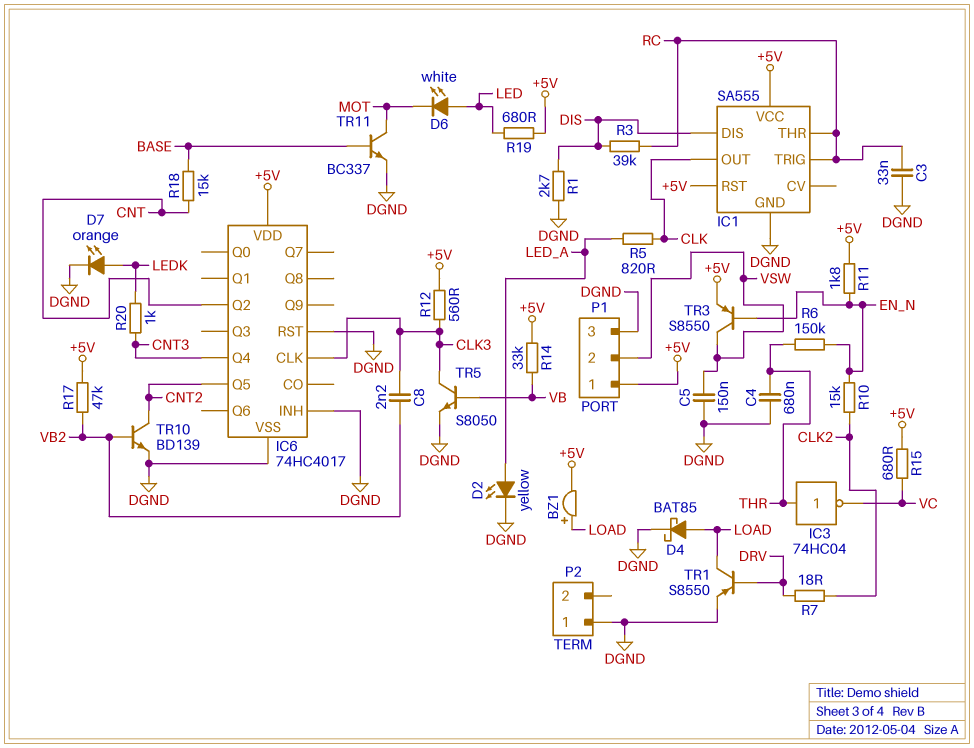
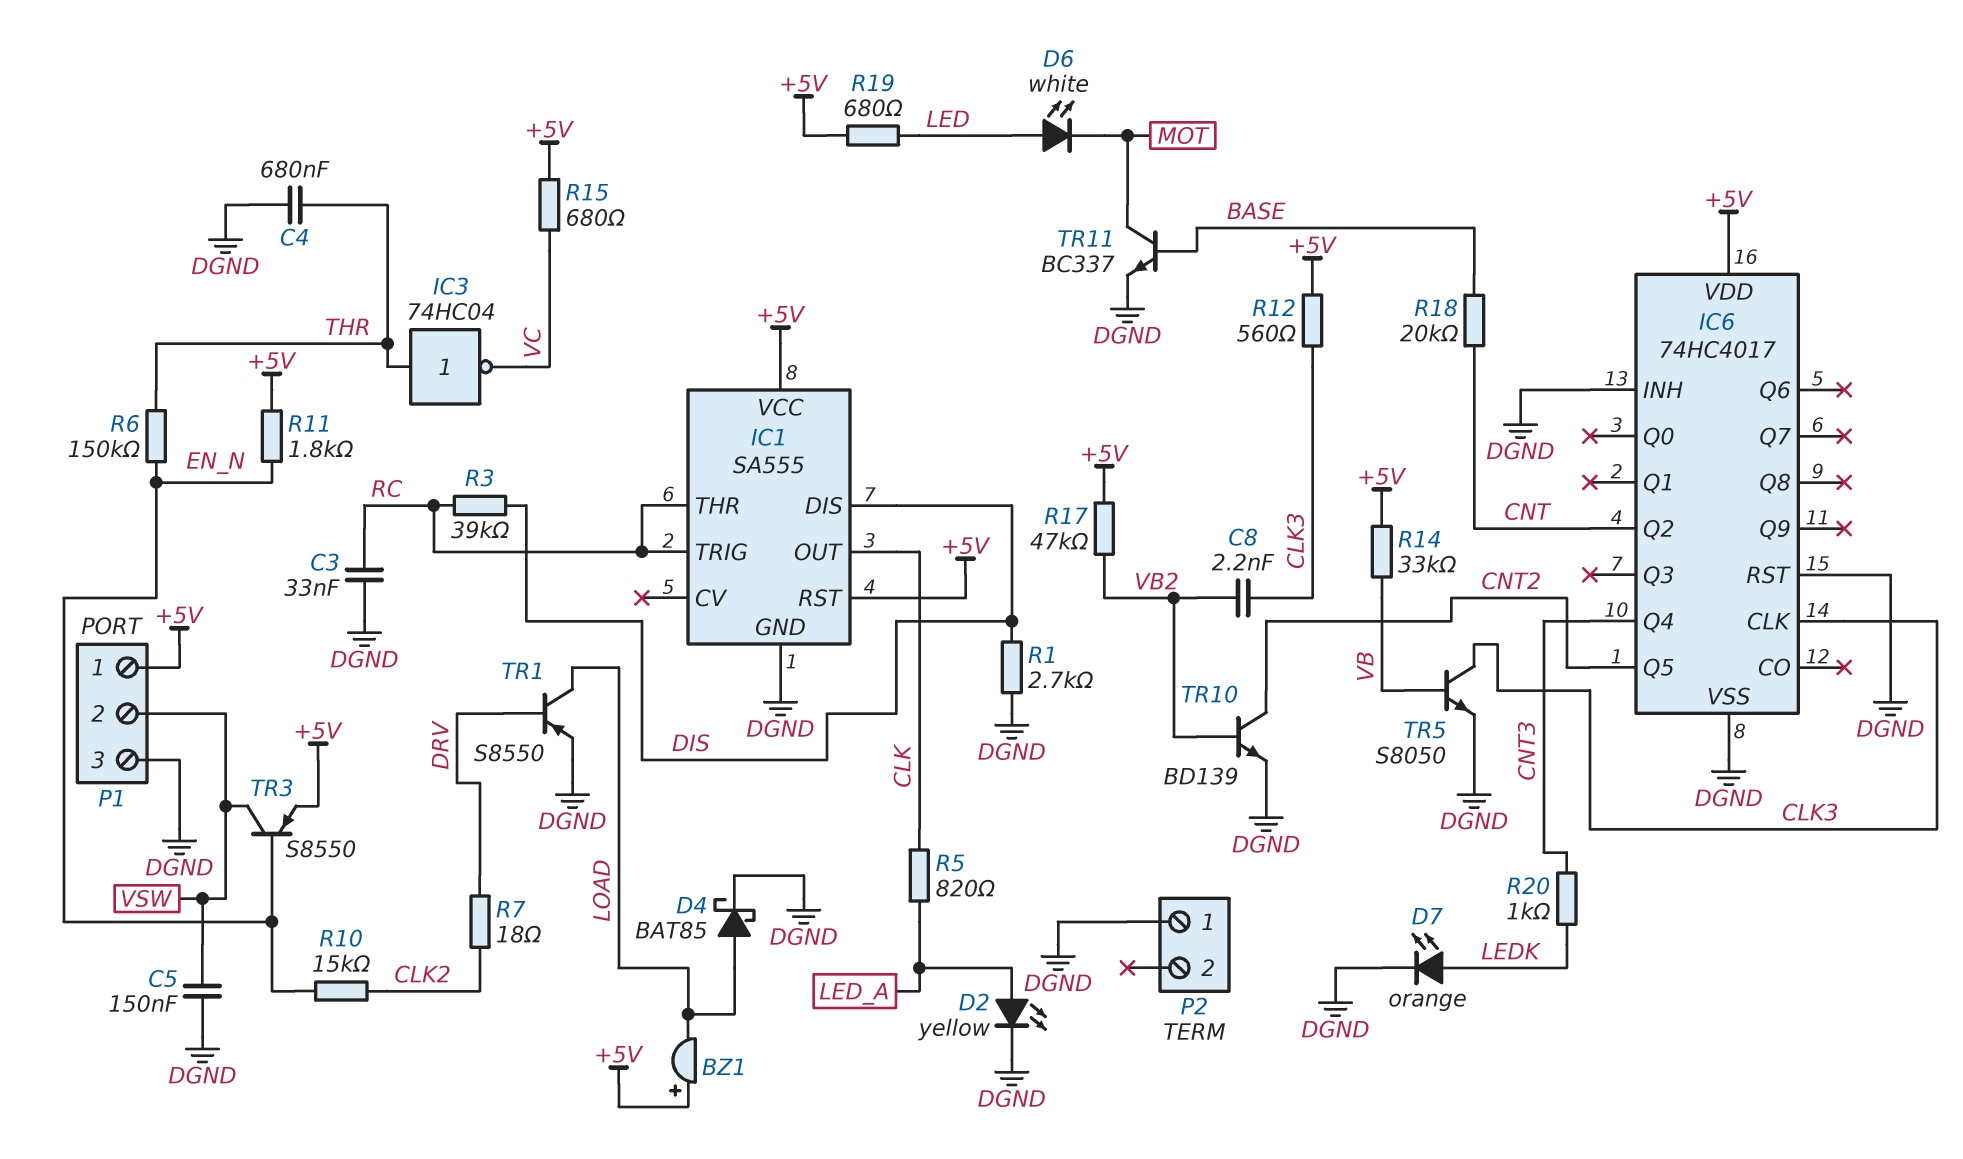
BZ1: buzzer (plus LOAD, minus +5V) -> buzzer (plus +5V, minus LOAD)
R18: 15k (BASE, CNT) -> 20k (BASE, CNT)

